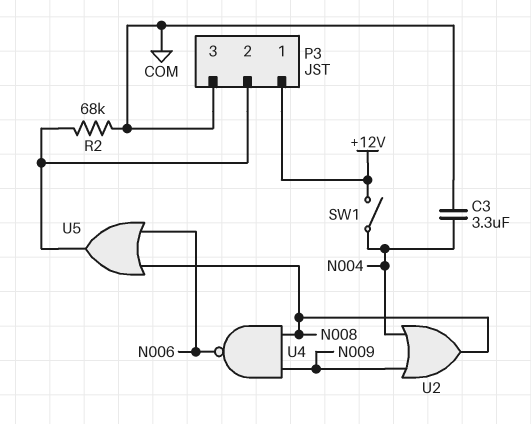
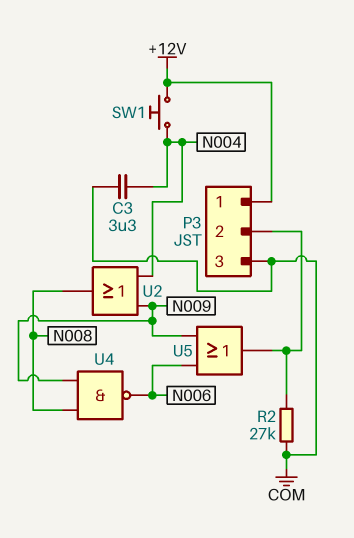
R2: 68k (COM, P3/2) -> 27k (COM, P3/2)
SW1: switch (+12V, N004) -> button (+12V, N004)
U5: OR (in N006, in N008, out P3/2) -> OR (in N006, in N009, out P3/2)

